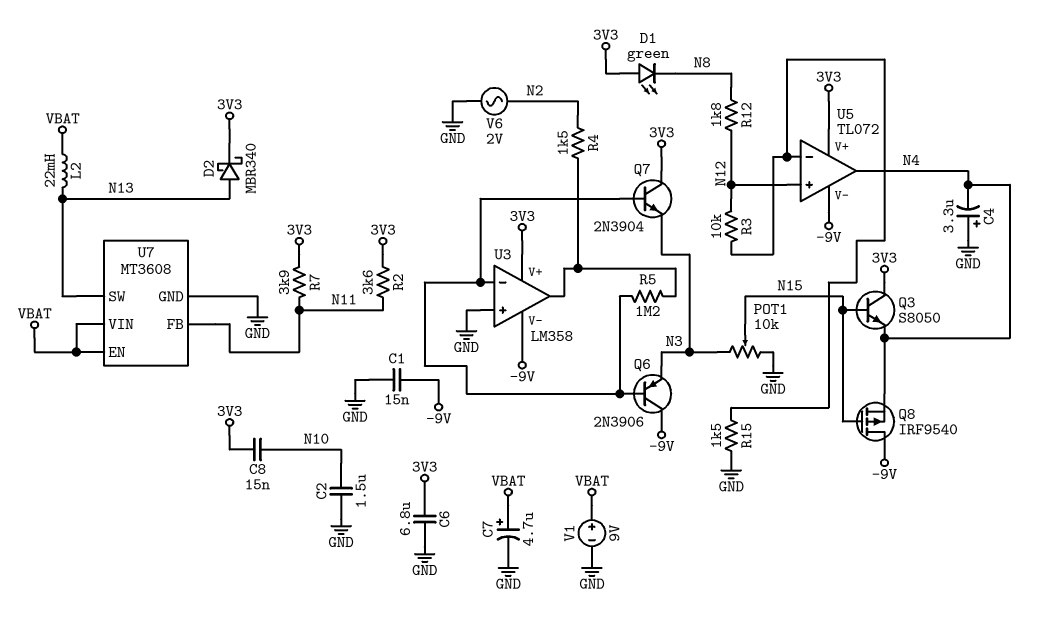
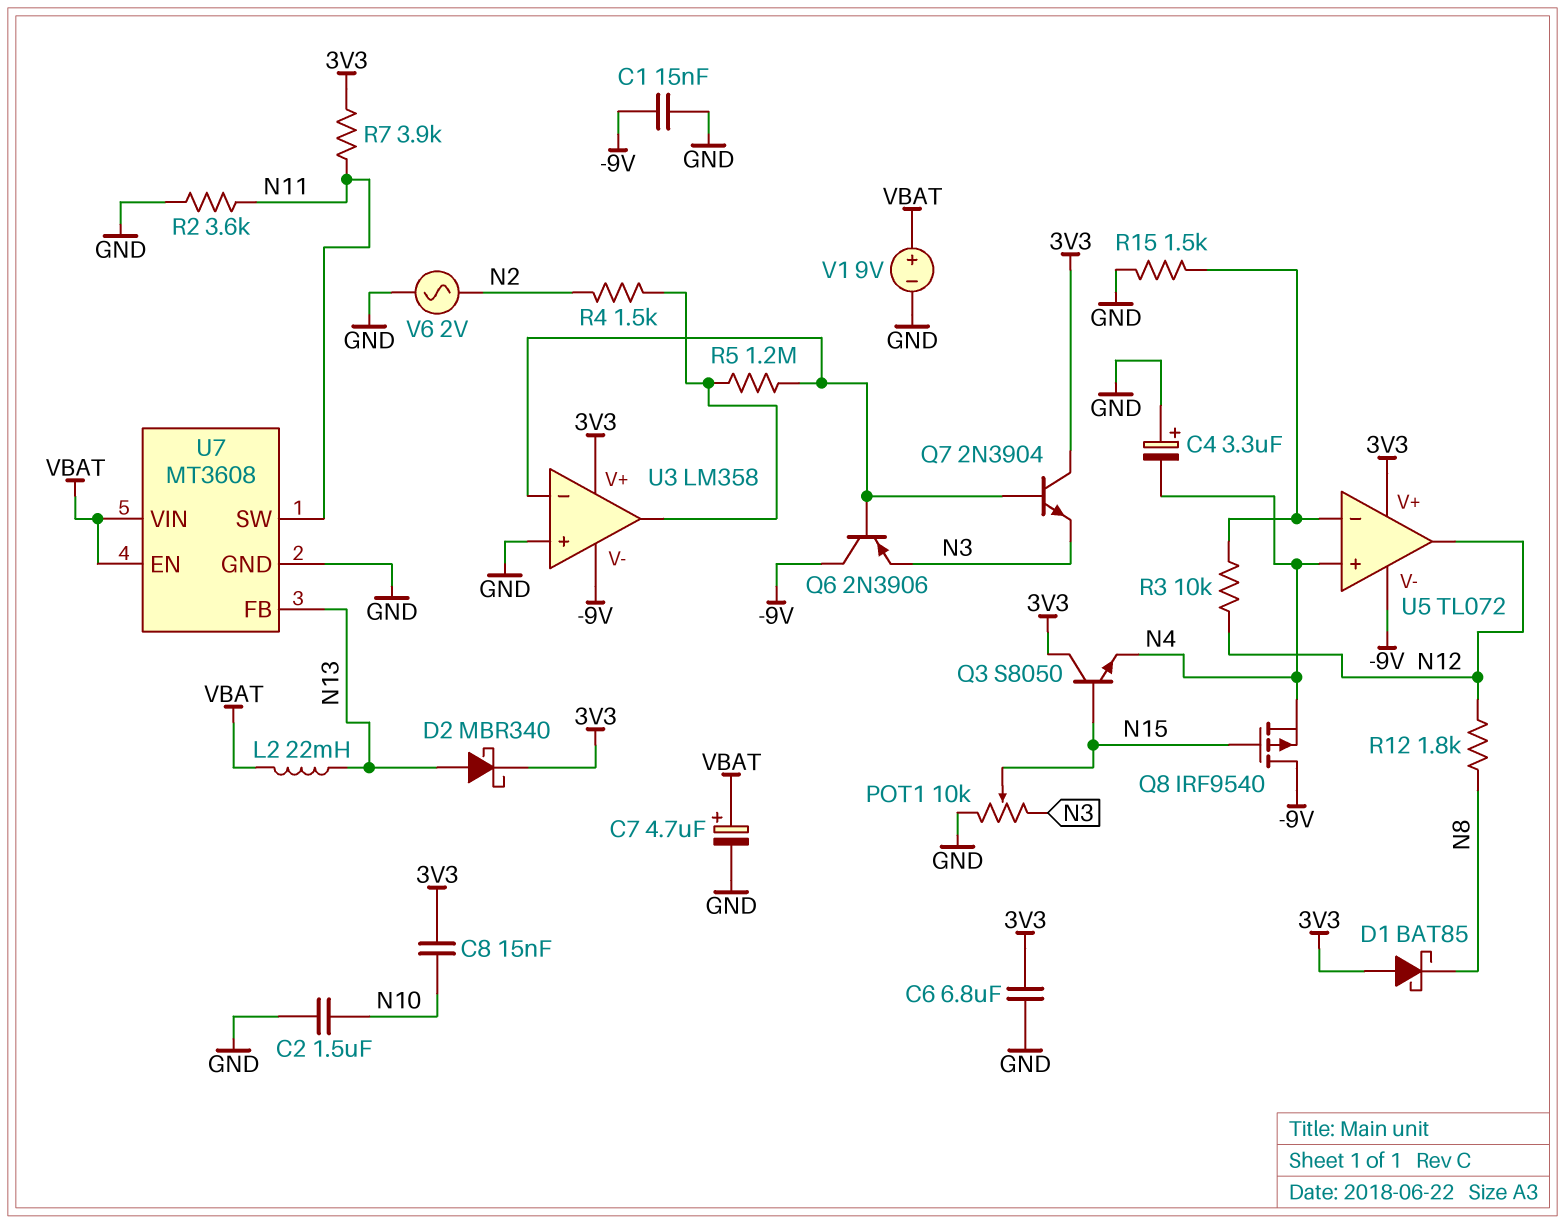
D1: LED green (A 3V3, K N8) -> schottky BAT85 (A 3V3, K N8)
R2: 3.6k (3V3, N11) -> 3.6k (GND, N11)
U5 pin in+: N12 -> N4
U5 pin out: N4 -> N12
U7 pin FB: N11 -> N13
U7 pin SW: N13 -> N11

